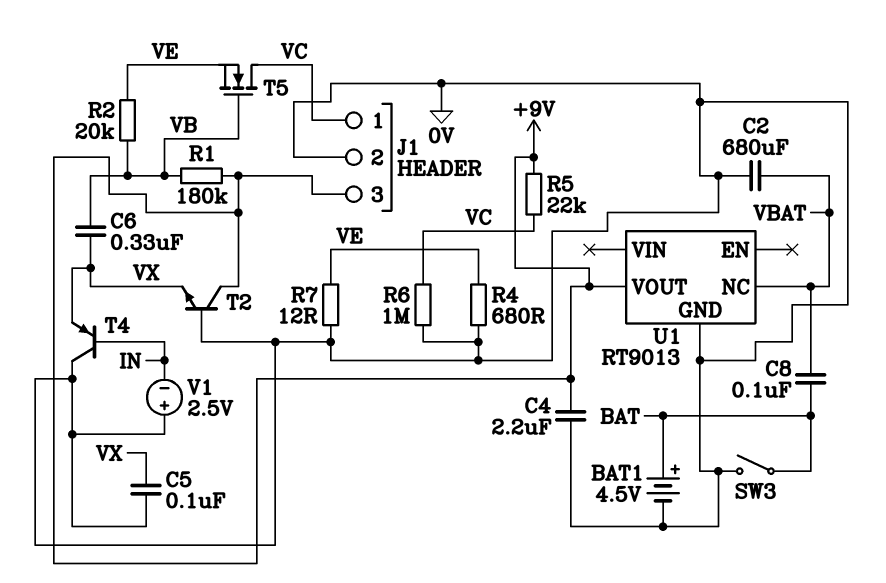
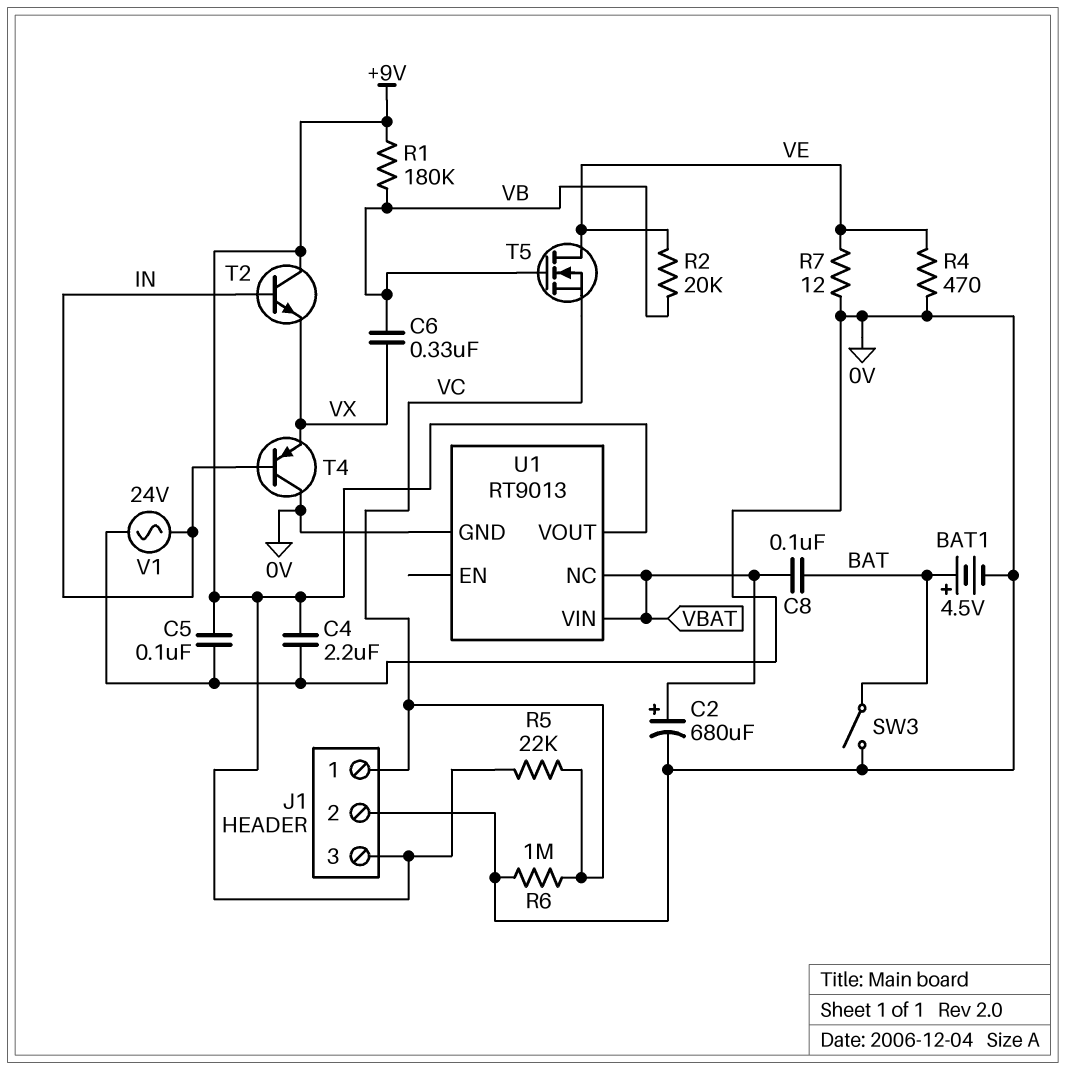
C2: 680uF (0V, VBAT) -> 680uF (plus VBAT, minus 0V)
C5: 100nF (0V, VX) -> 100nF (+9V, 0V)
R4: 680 (0V, VE) -> 470 (0V, VE)
T2: NPN (B 0V, C +9V, E VX) -> NPN (B IN, C +9V, E VX)
T5: NMOS (G VB, D VC, S VE) -> NMOS (G VB, D VE, S VC)
U1 pin VIN: none -> VBAT
V1: 2.5V (plus 0V, minus IN) -> AC 24V (0V, IN)

